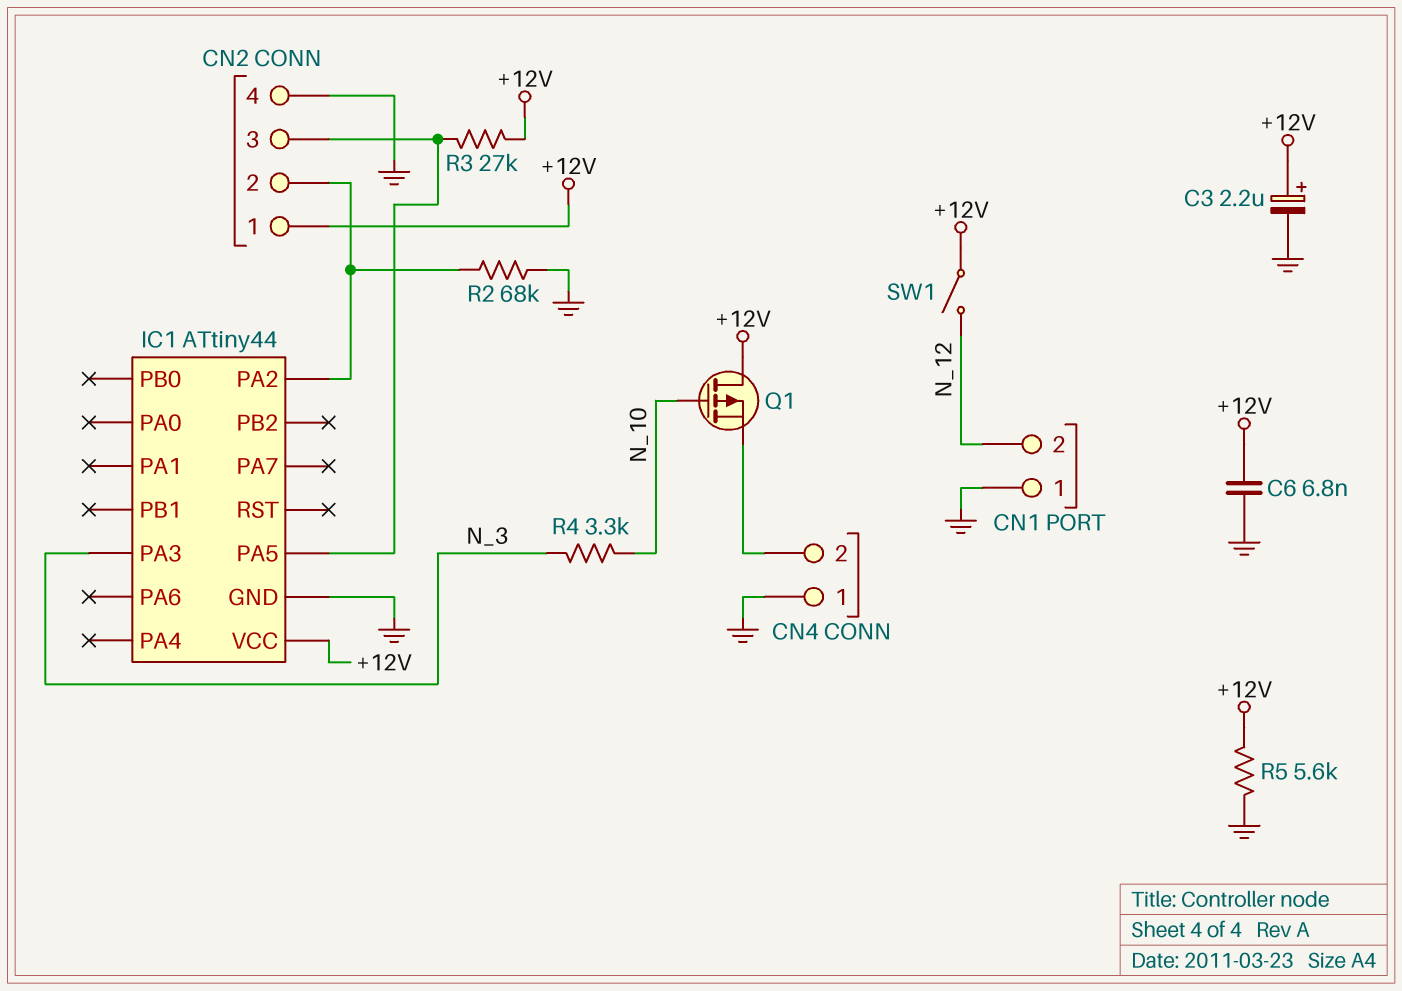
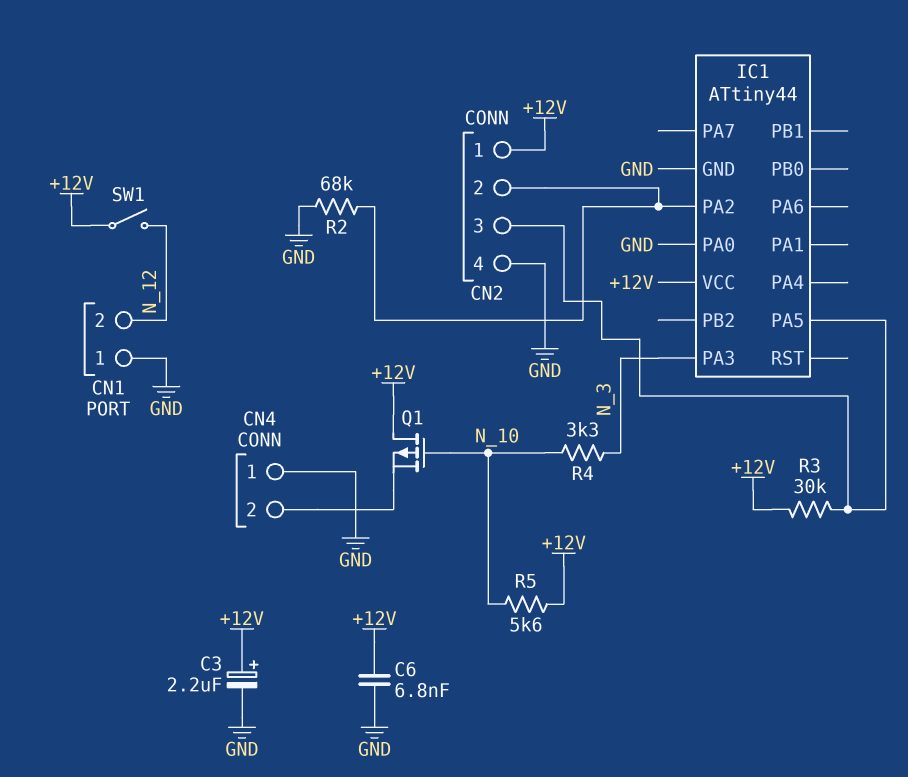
IC1 pin PA0: none -> GND
R3: 27k (+12V, CN2/3) -> 30k (+12V, CN2/3)
R5: 5.6k (+12V, GND) -> 5.6k (+12V, N_10)

